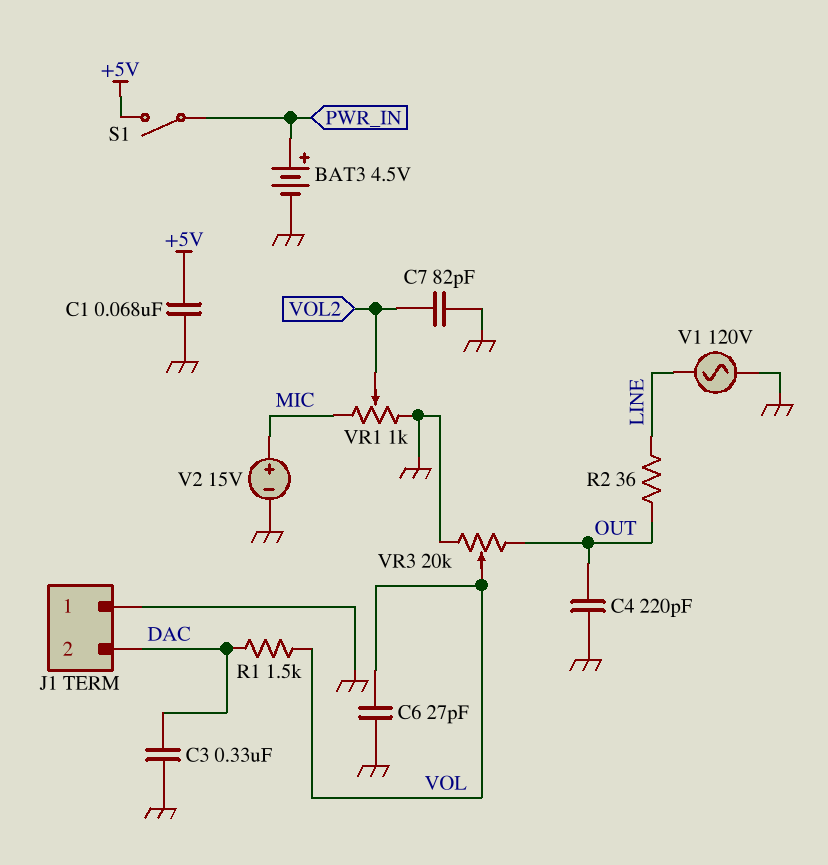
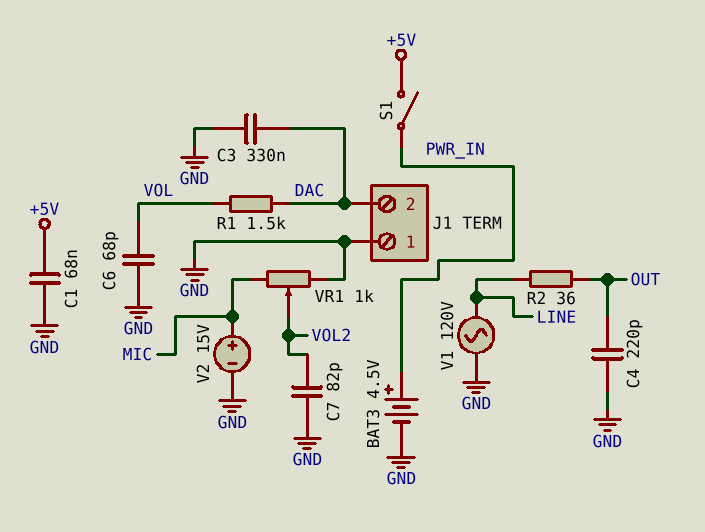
C6: 27pF (GND, VOL) -> 68pF (GND, VOL)
VR3: 20k (GND, OUT, wiper VOL) -> none

